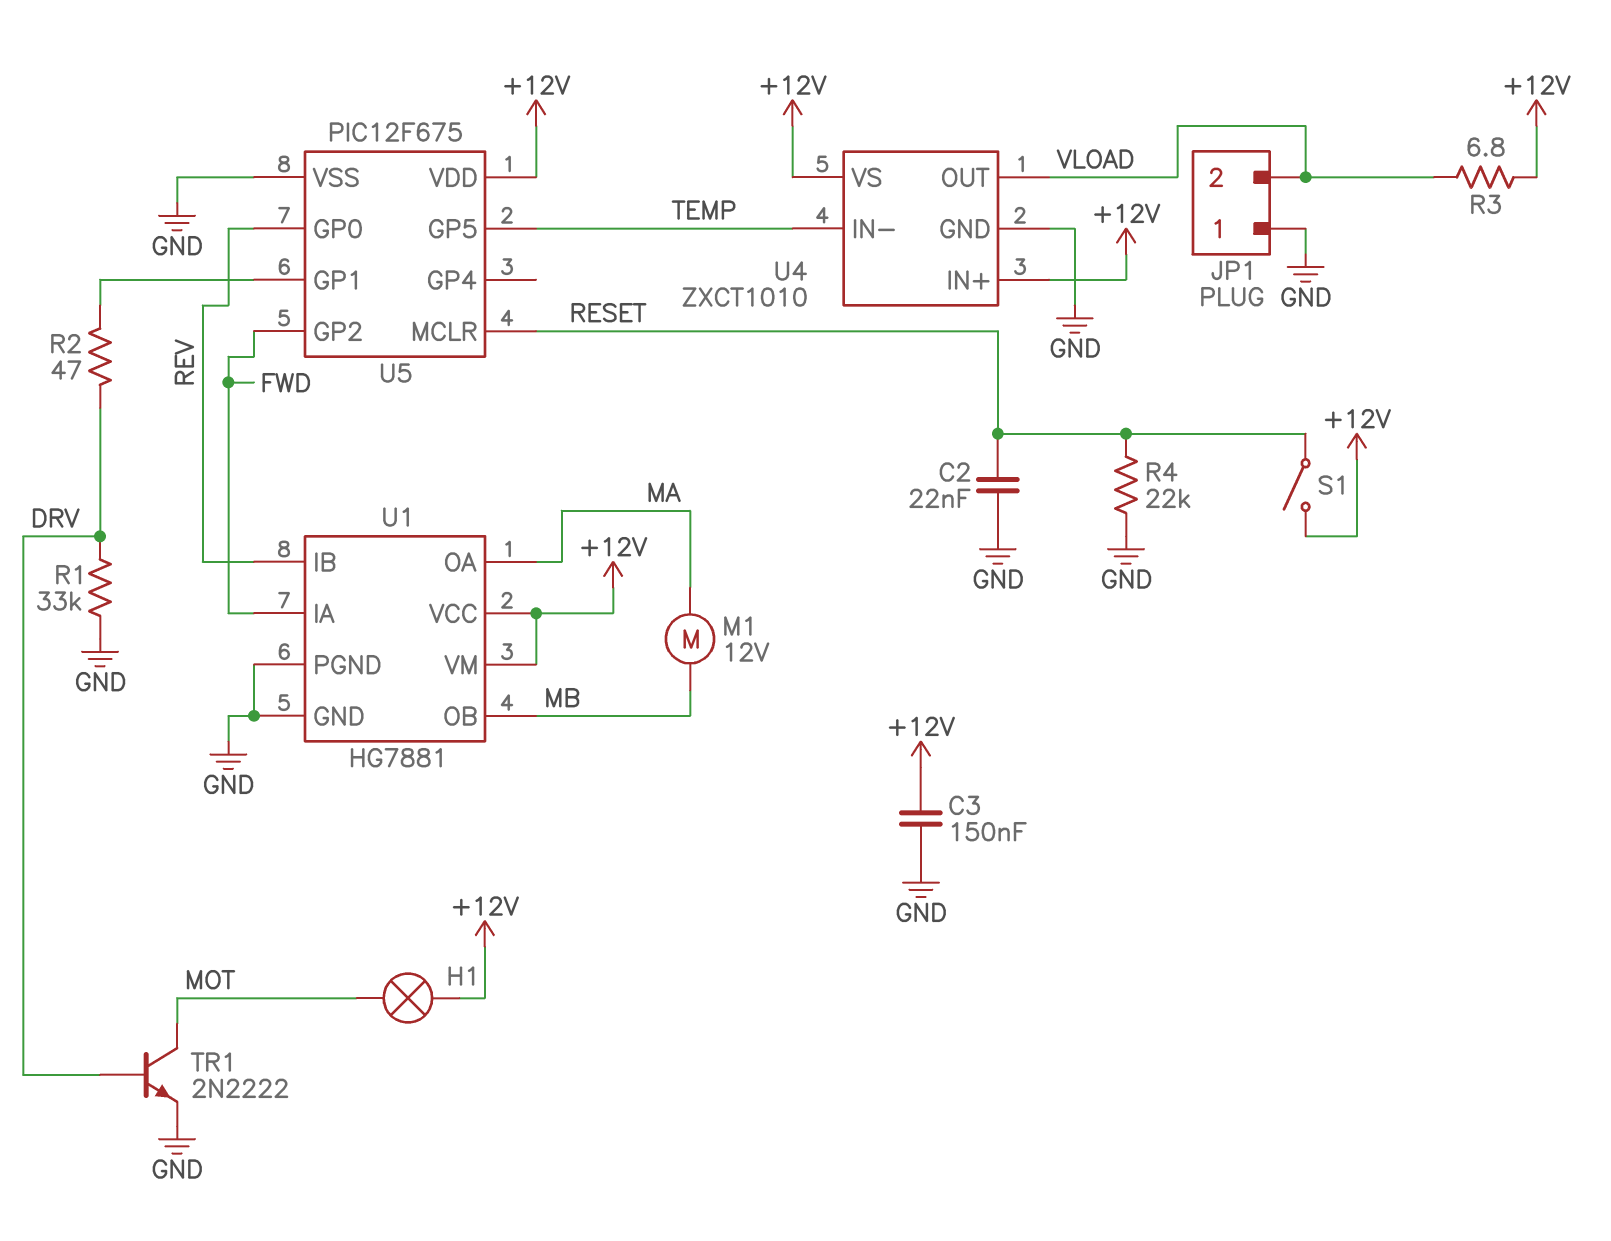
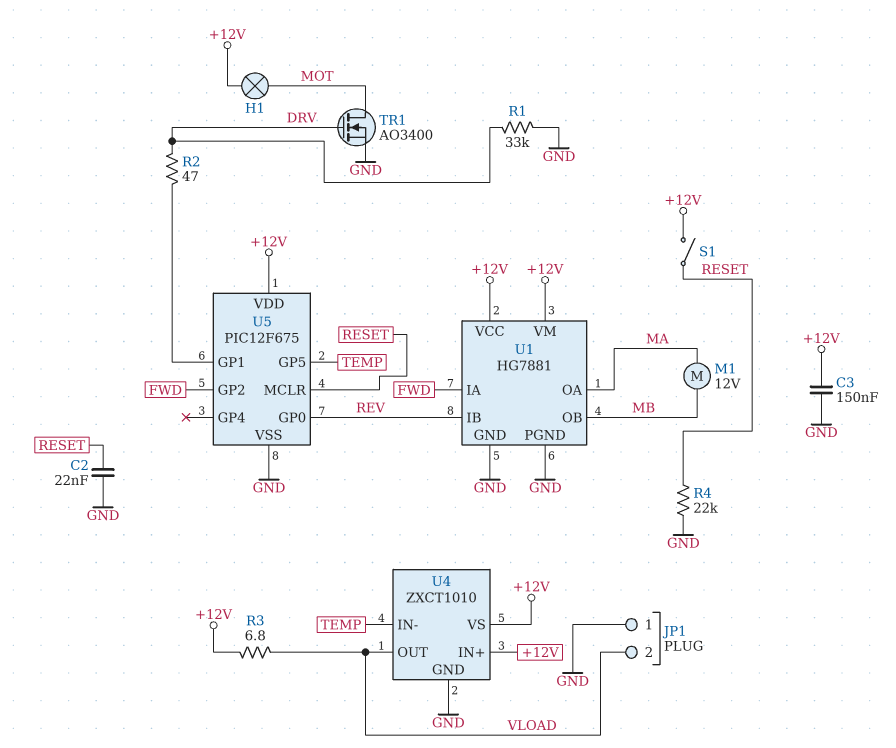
TR1: NPN 2N2222 (B DRV, C MOT, E GND) -> NMOS AO3400 (G DRV, D MOT, S GND)

